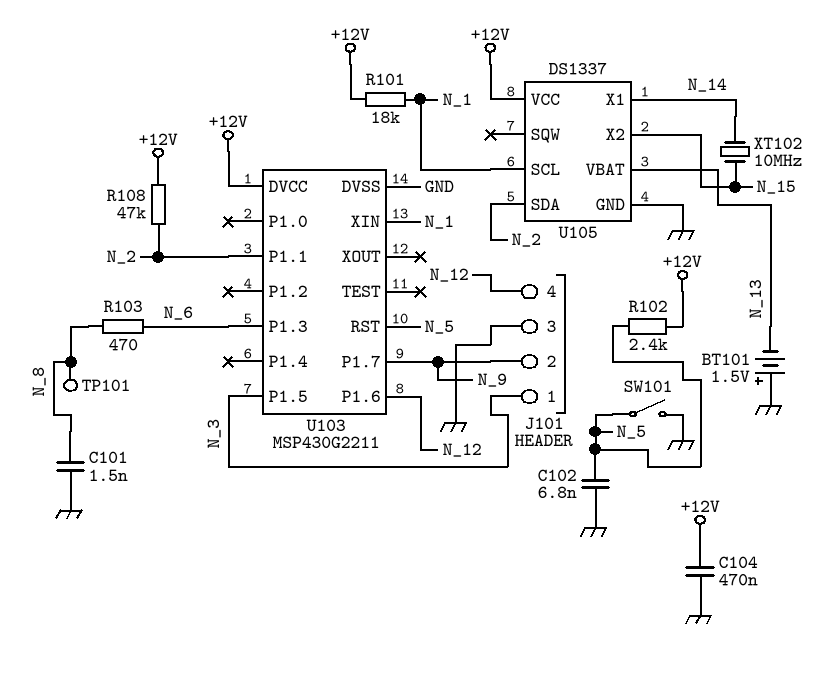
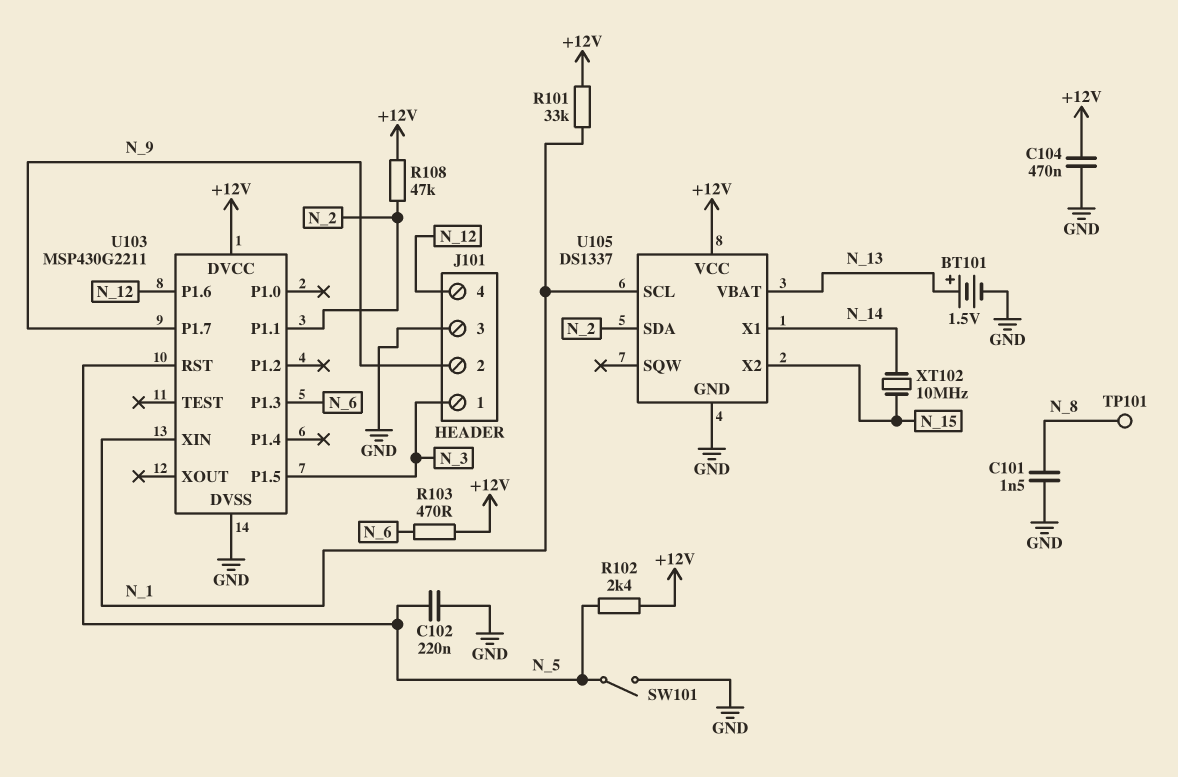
BT101: 1.5V (plus GND, minus N_13) -> 1.5V (plus N_13, minus GND)
C102: 6.8nF (GND, N_5) -> 220nF (GND, N_5)
R101: 18k (+12V, N_1) -> 33k (+12V, N_1)
R103: 470 (N_6, N_8) -> 470 (+12V, N_6)

